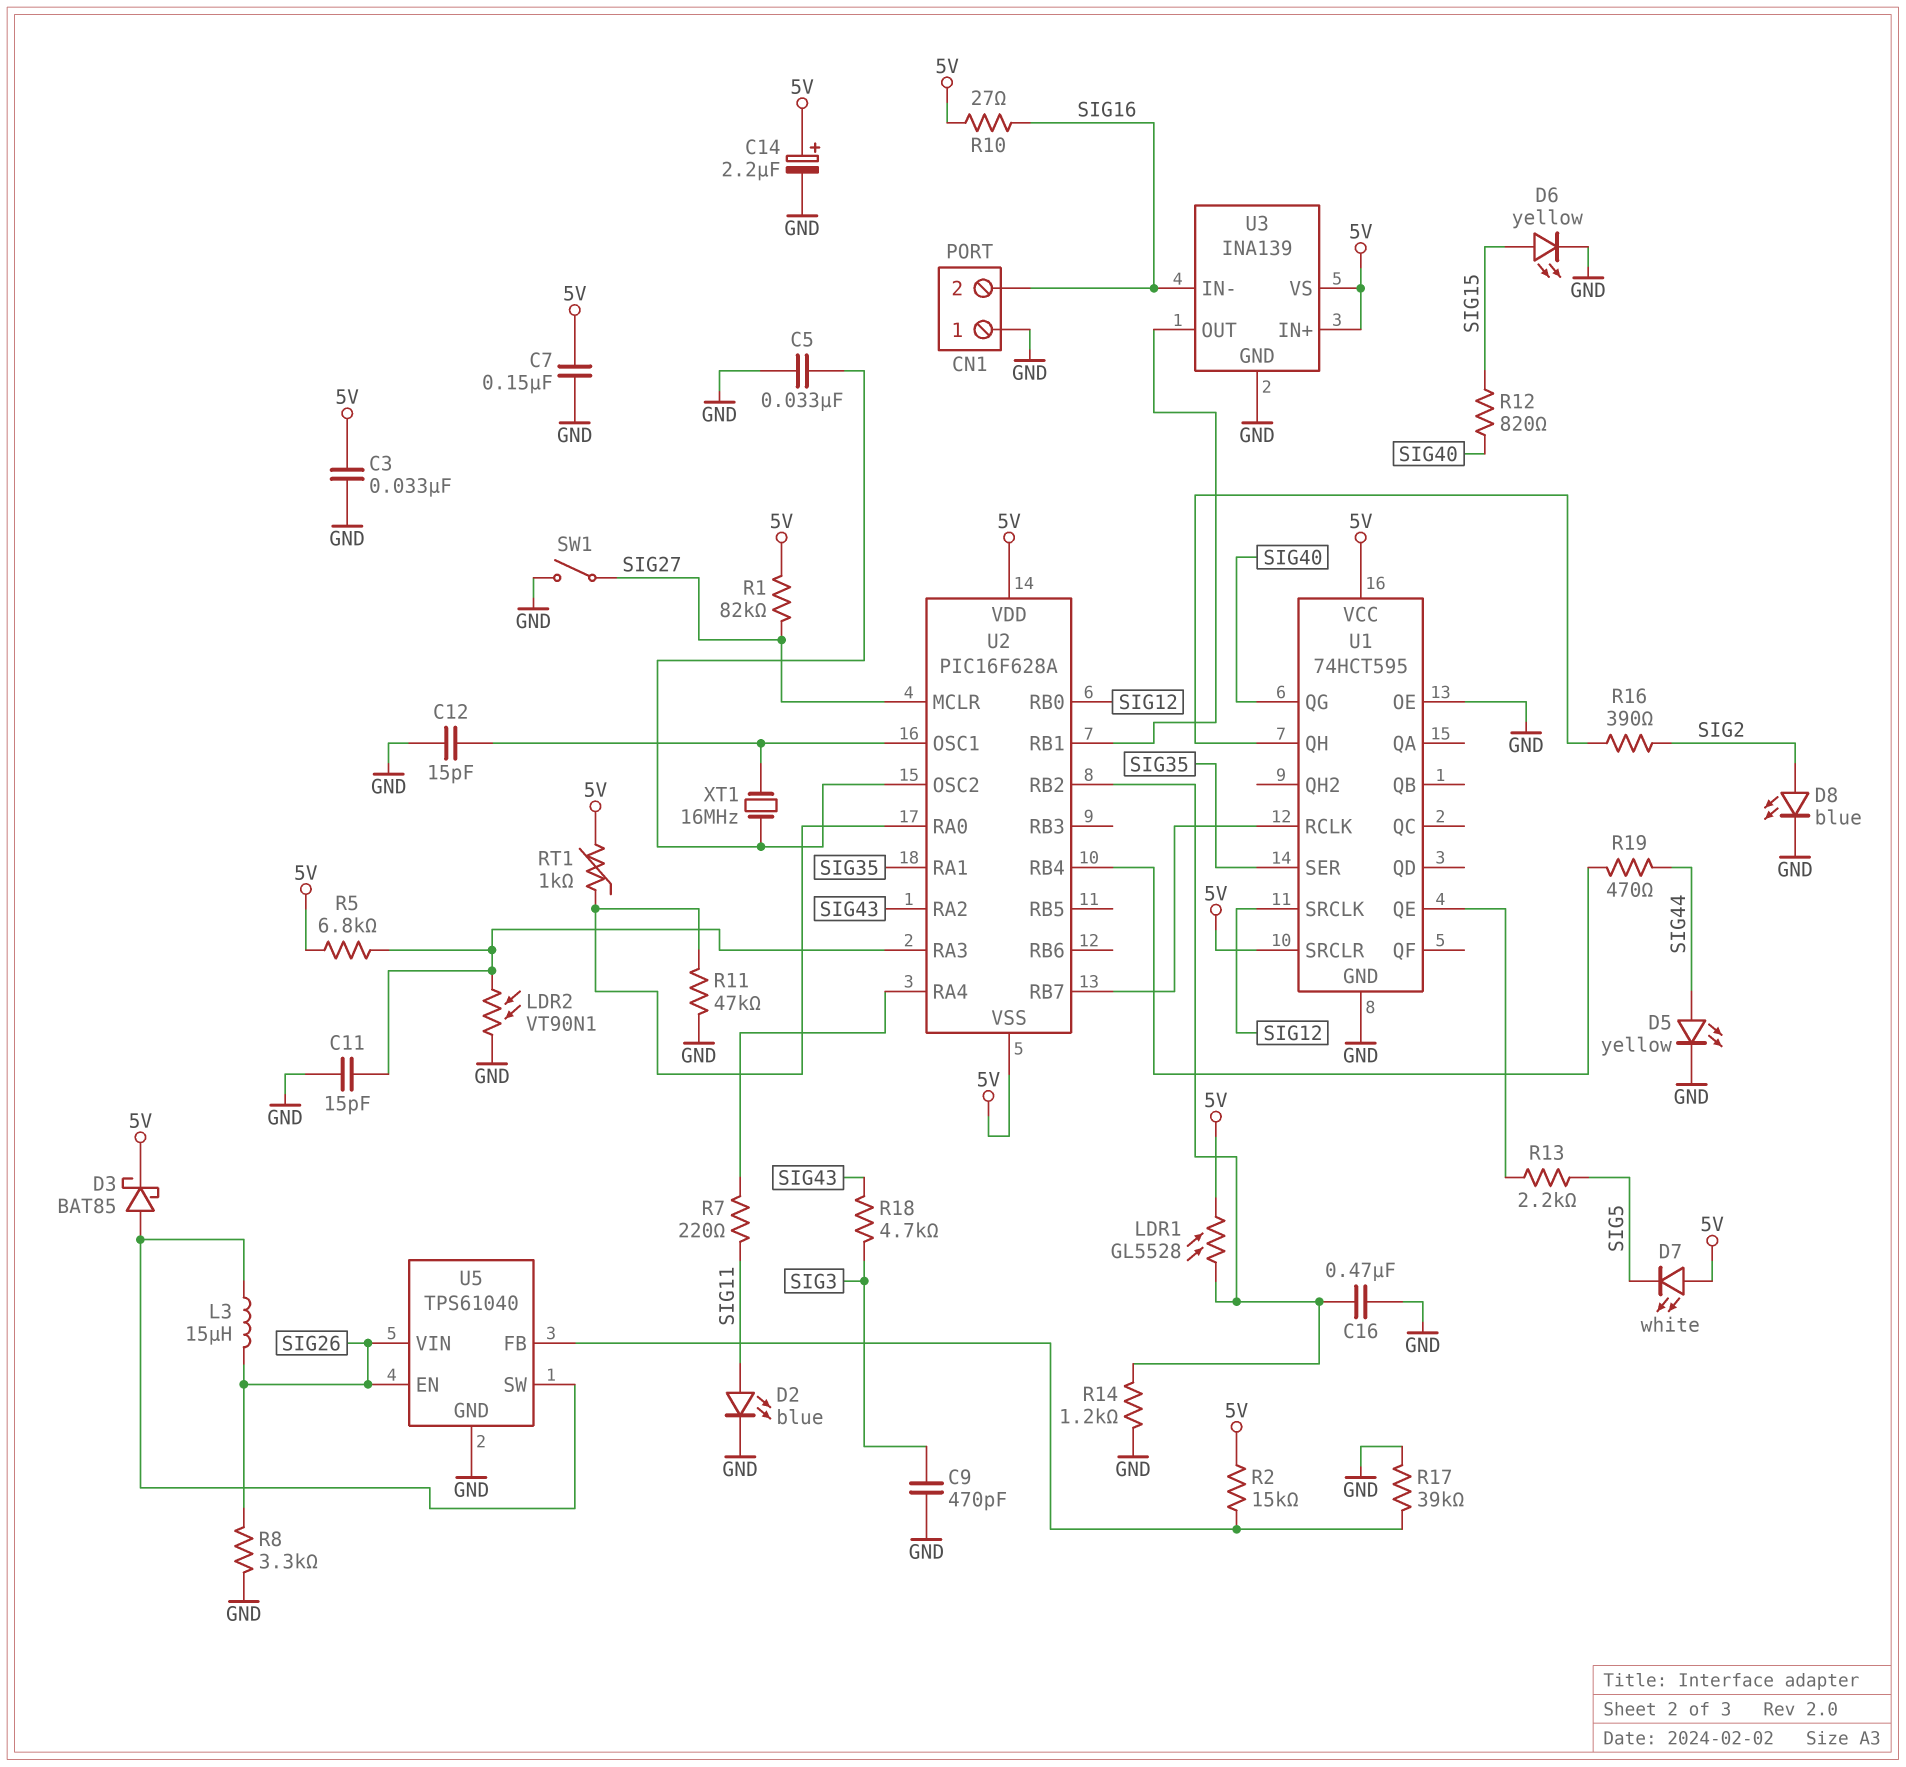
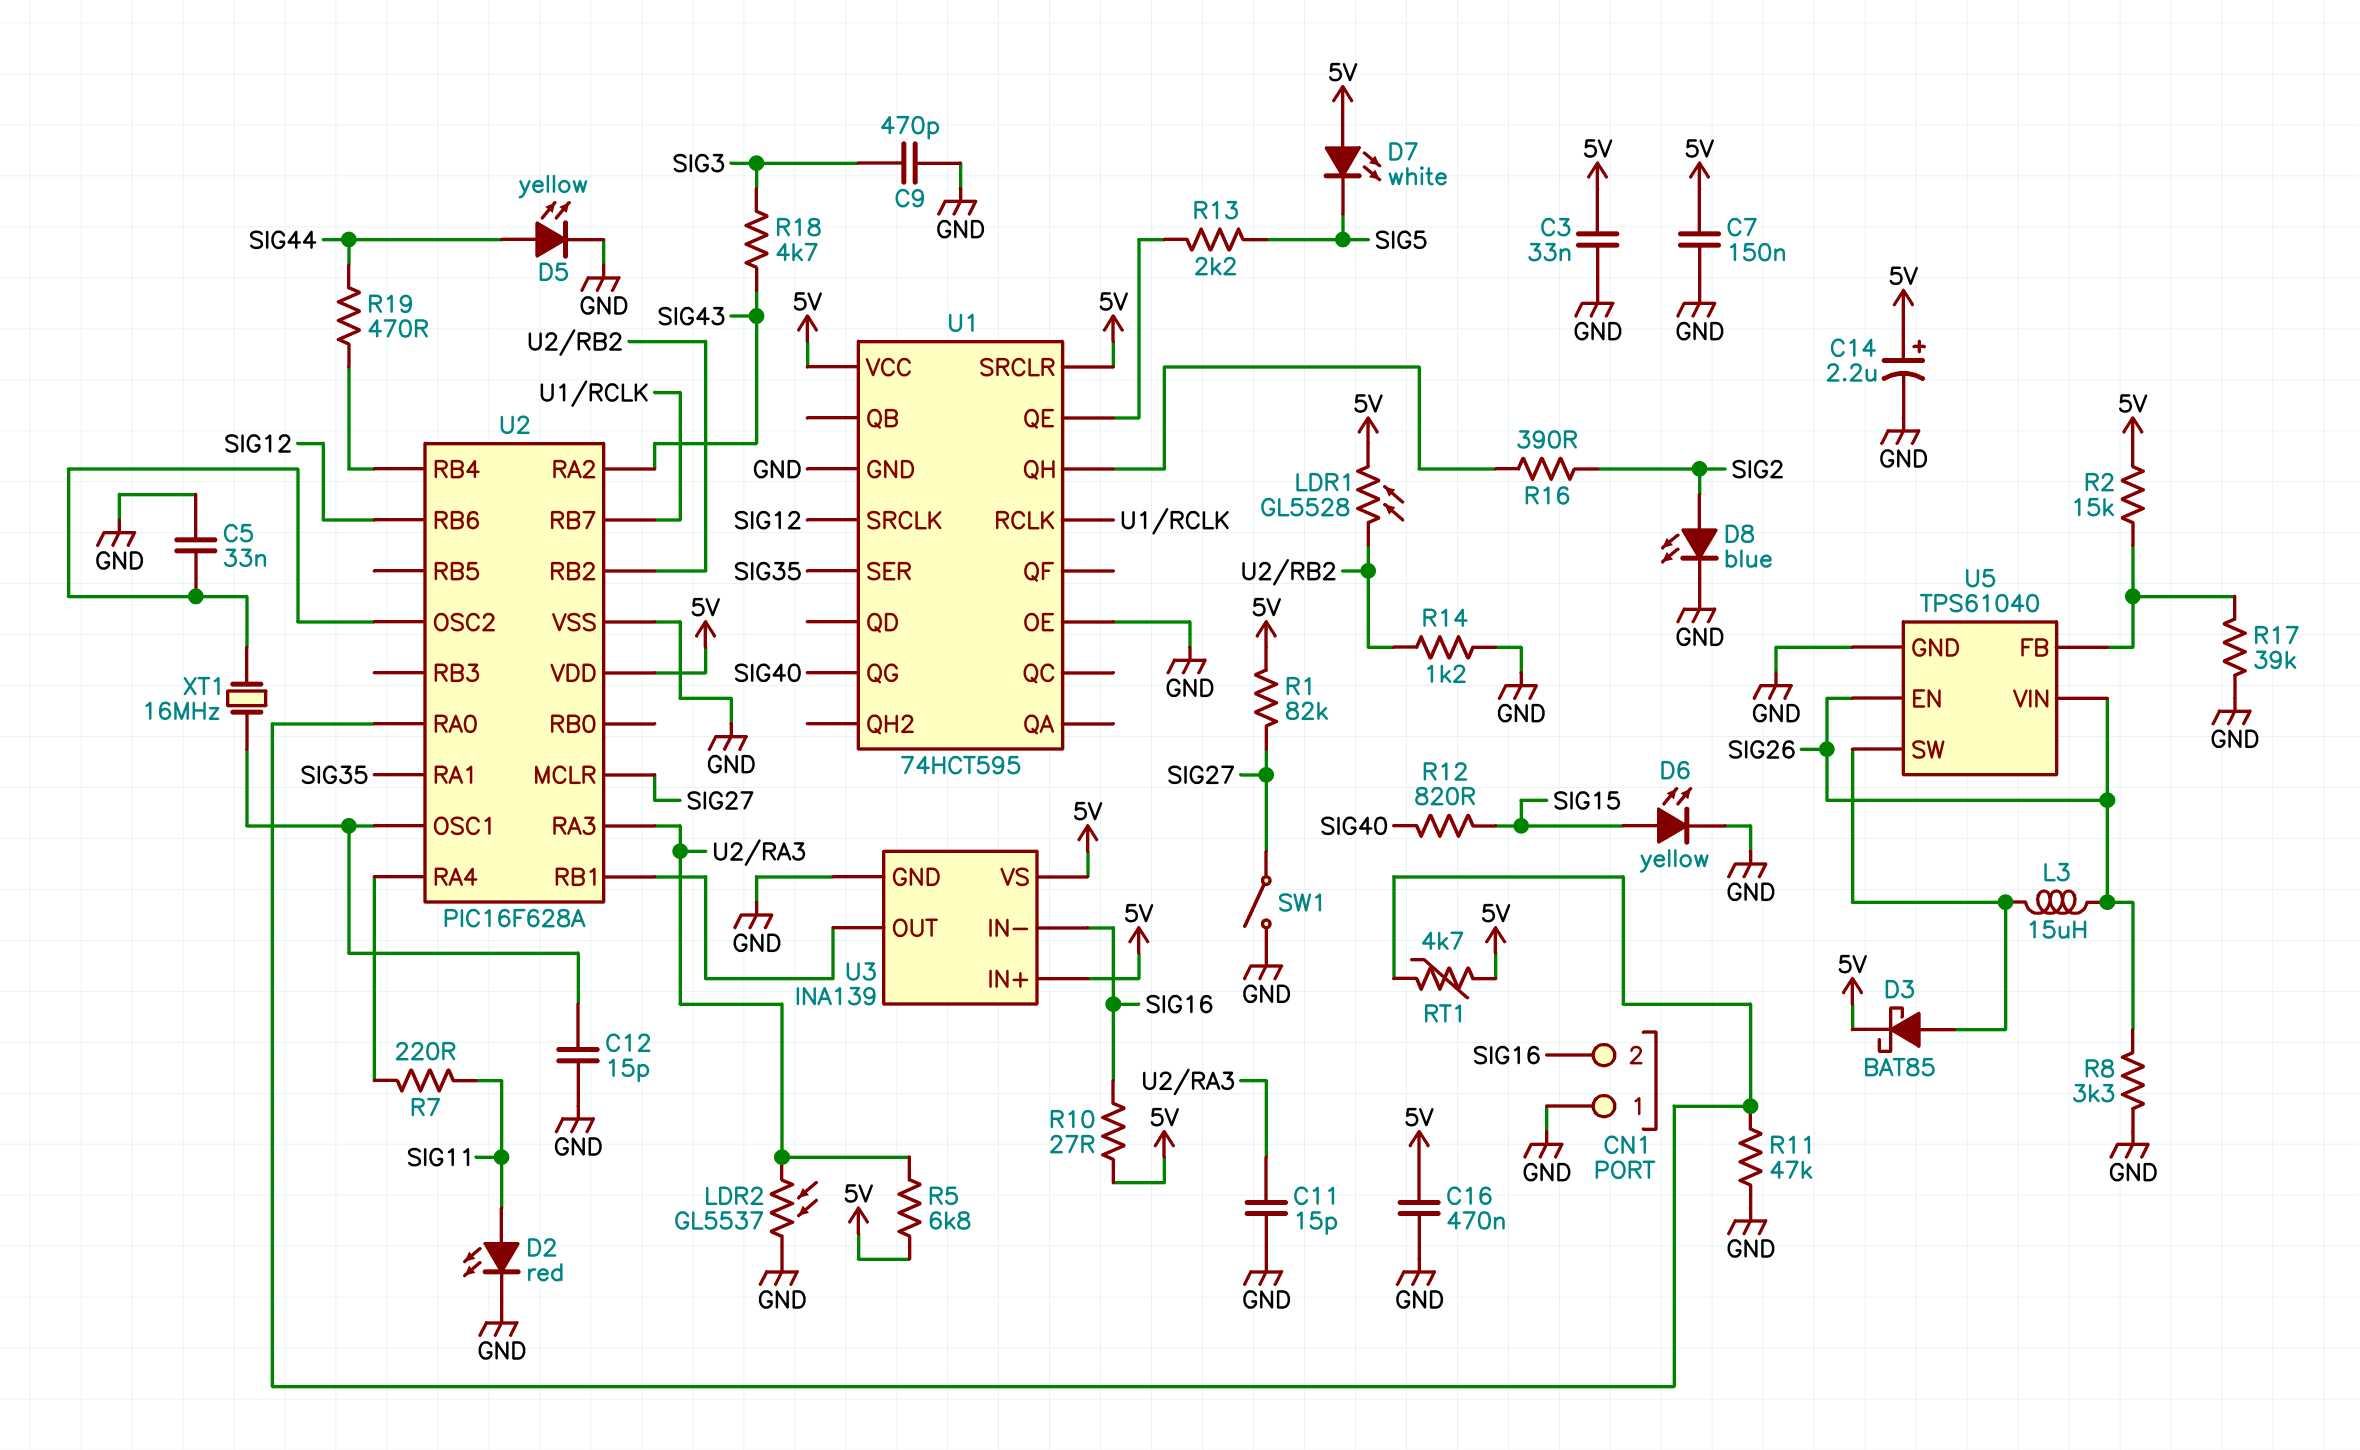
C16: 470nF (GND, U2/RB2) -> 470nF (5V, GND)
D2: LED blue (A SIG11, K GND) -> LED red (A SIG11, K GND)
LDR2: VT90N1 (GND, U2/RA3) -> GL5537 (GND, U2/RA3)
RT1: 1k (5V, U2/RA0) -> 4.7k (5V, U2/RA0)
U2 pin RB0: SIG12 -> none
U2 pin RB6: none -> SIG12
U2 pin VSS: 5V -> GND

